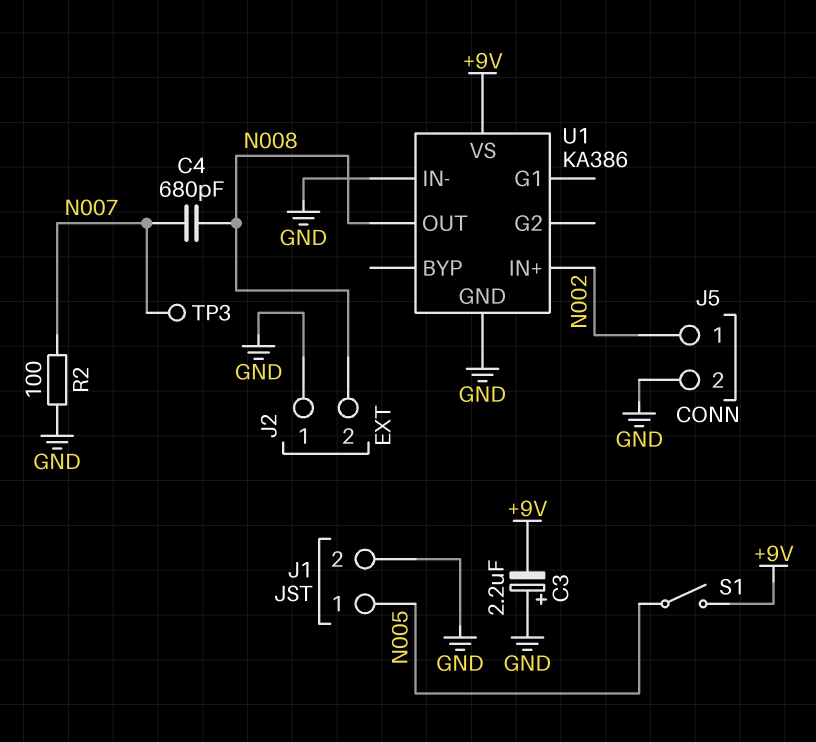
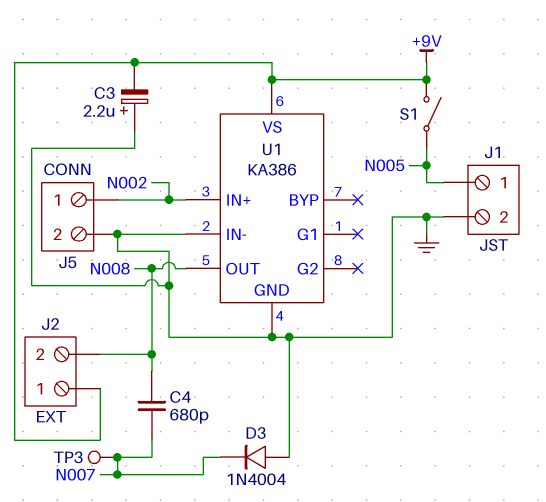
D3: none -> diode 1N4004 (A GND, K N007)
J2 pin 1: GND -> +9V
R2: 100 (GND, N007) -> none

